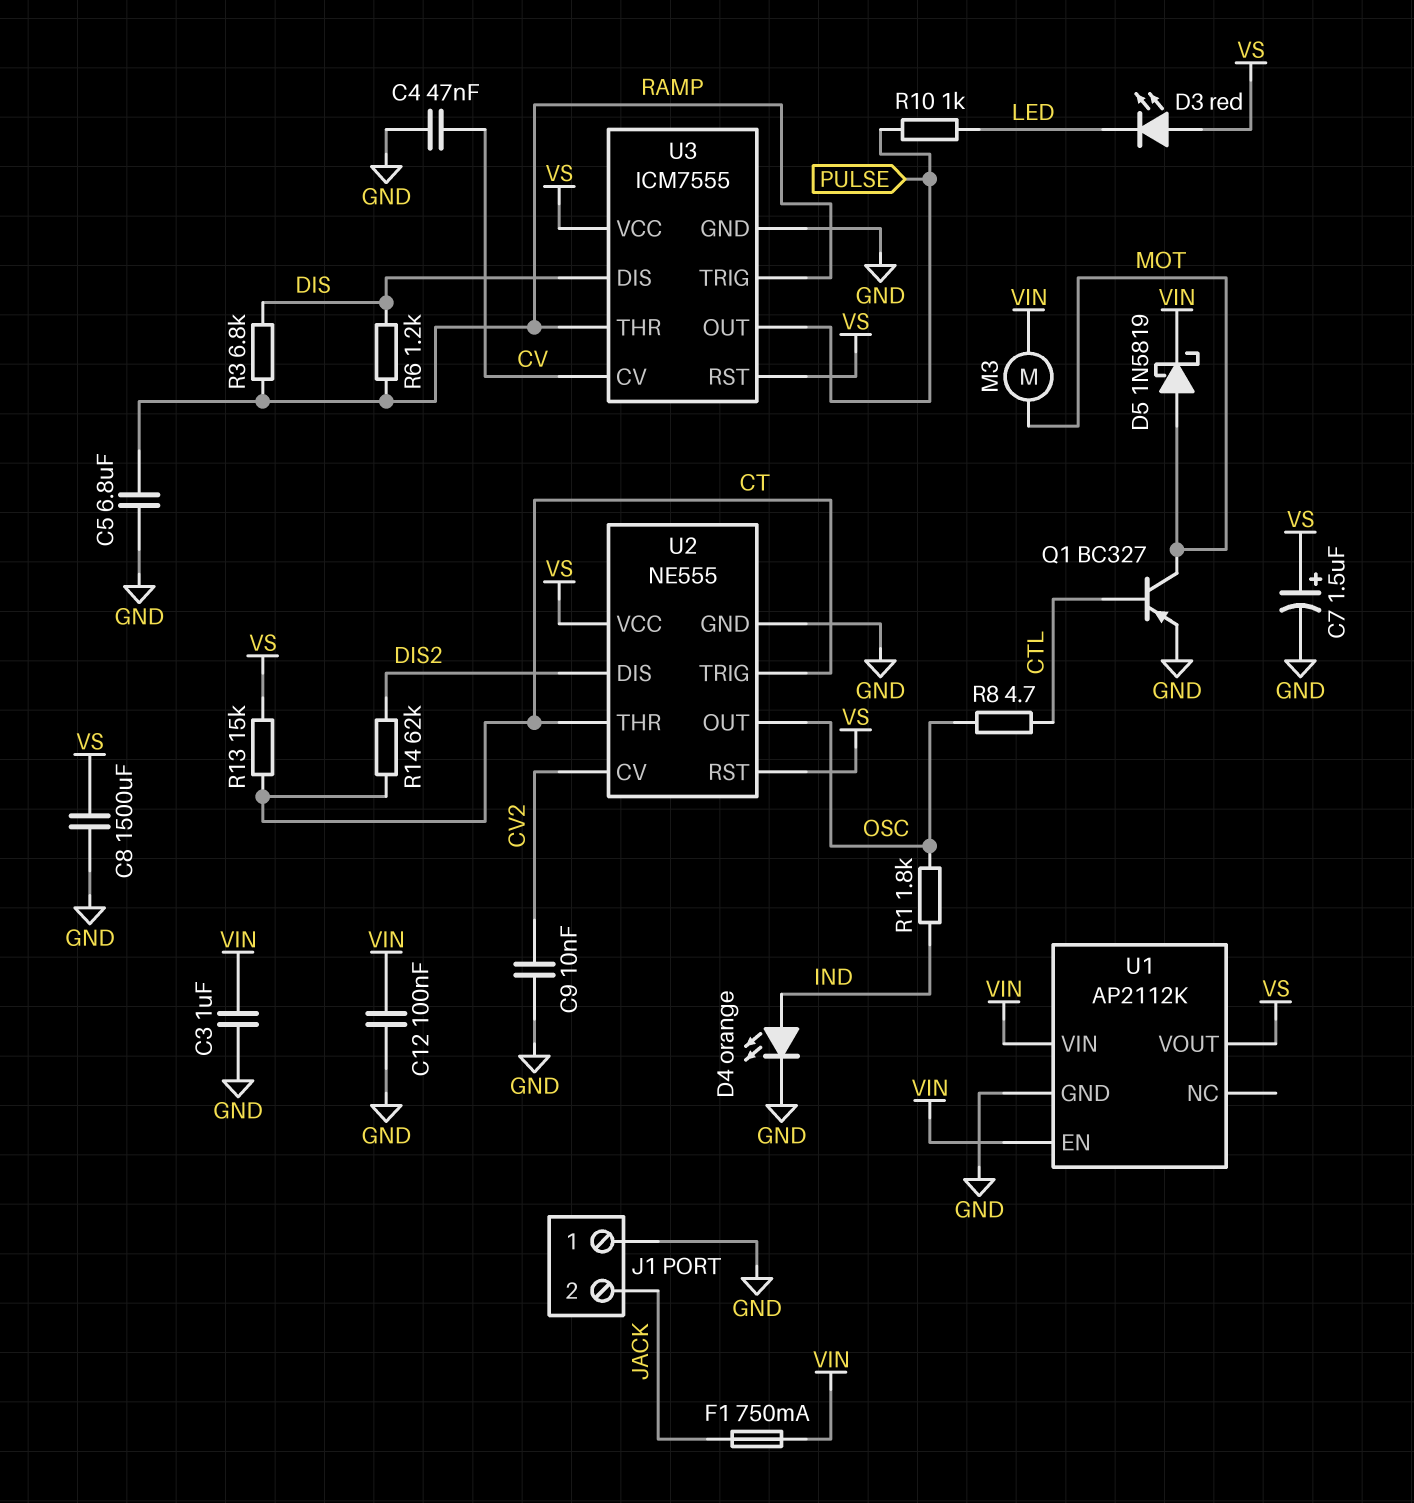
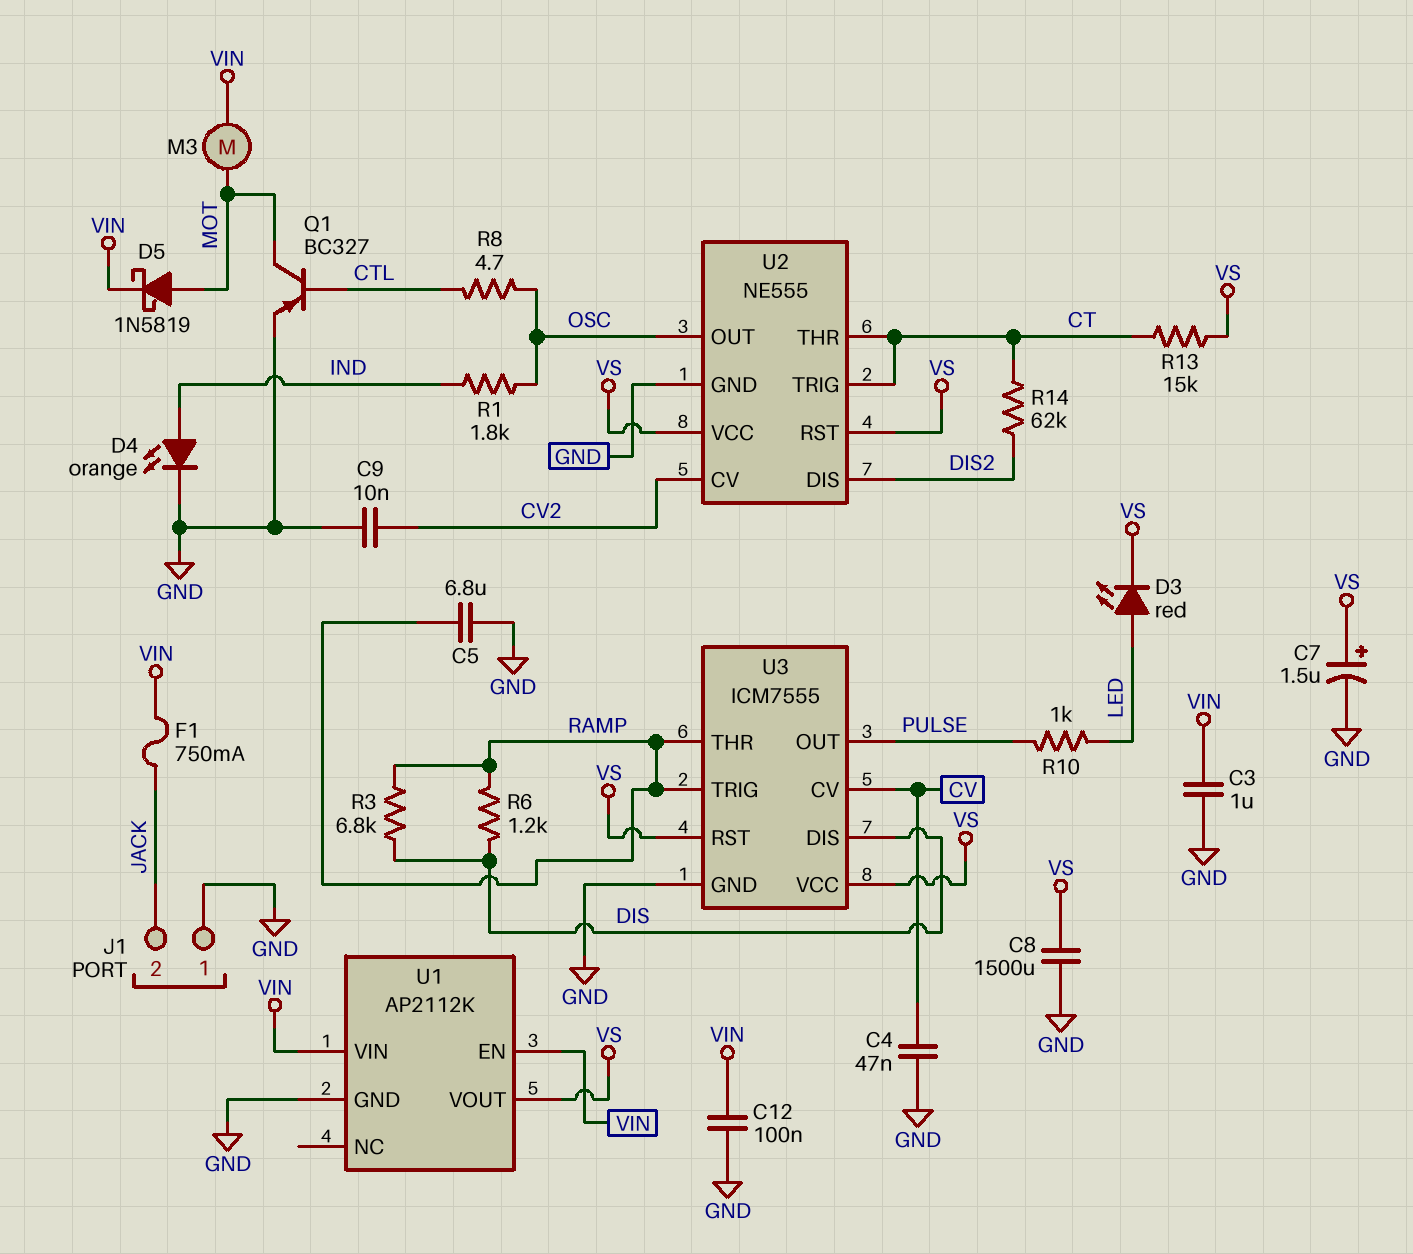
D3: LED red (A VS, K LED) -> LED red (A LED, K VS)

